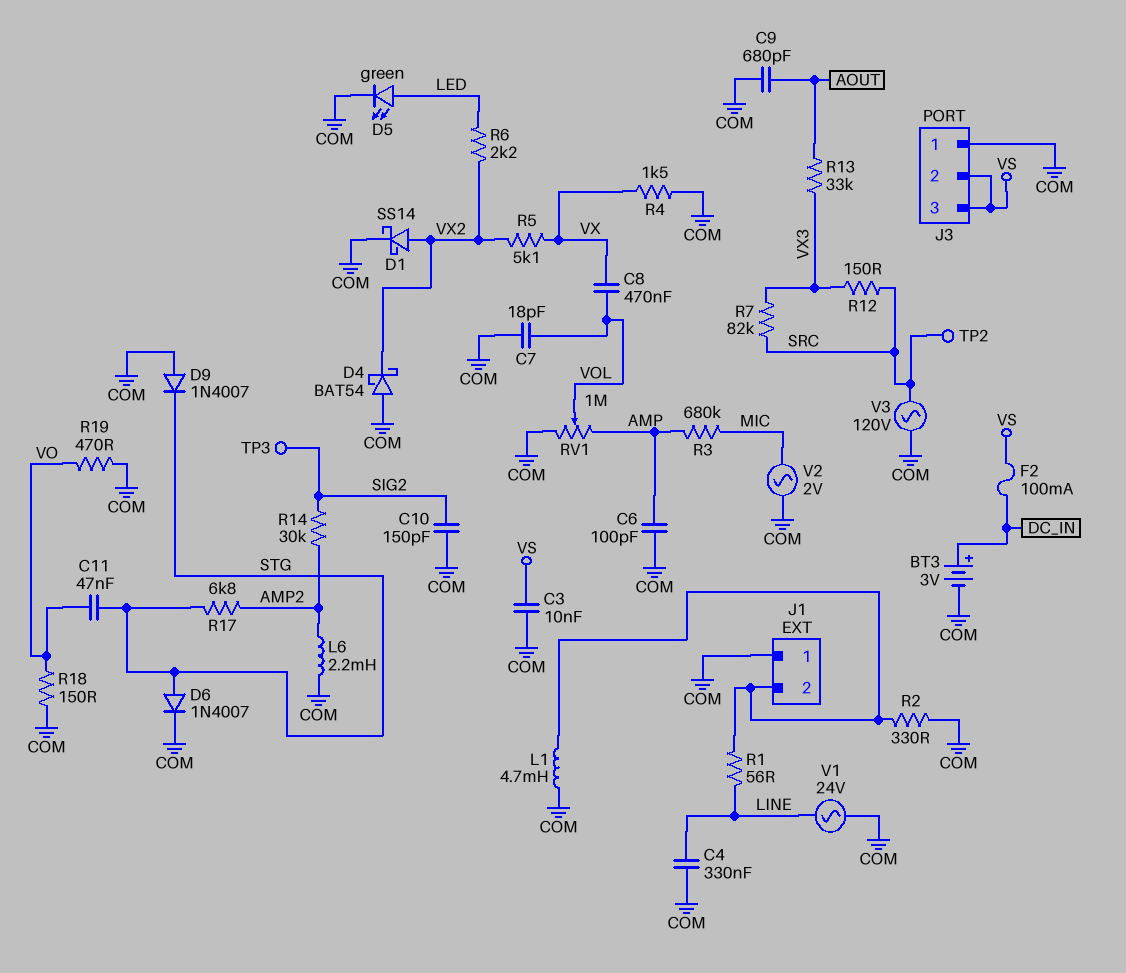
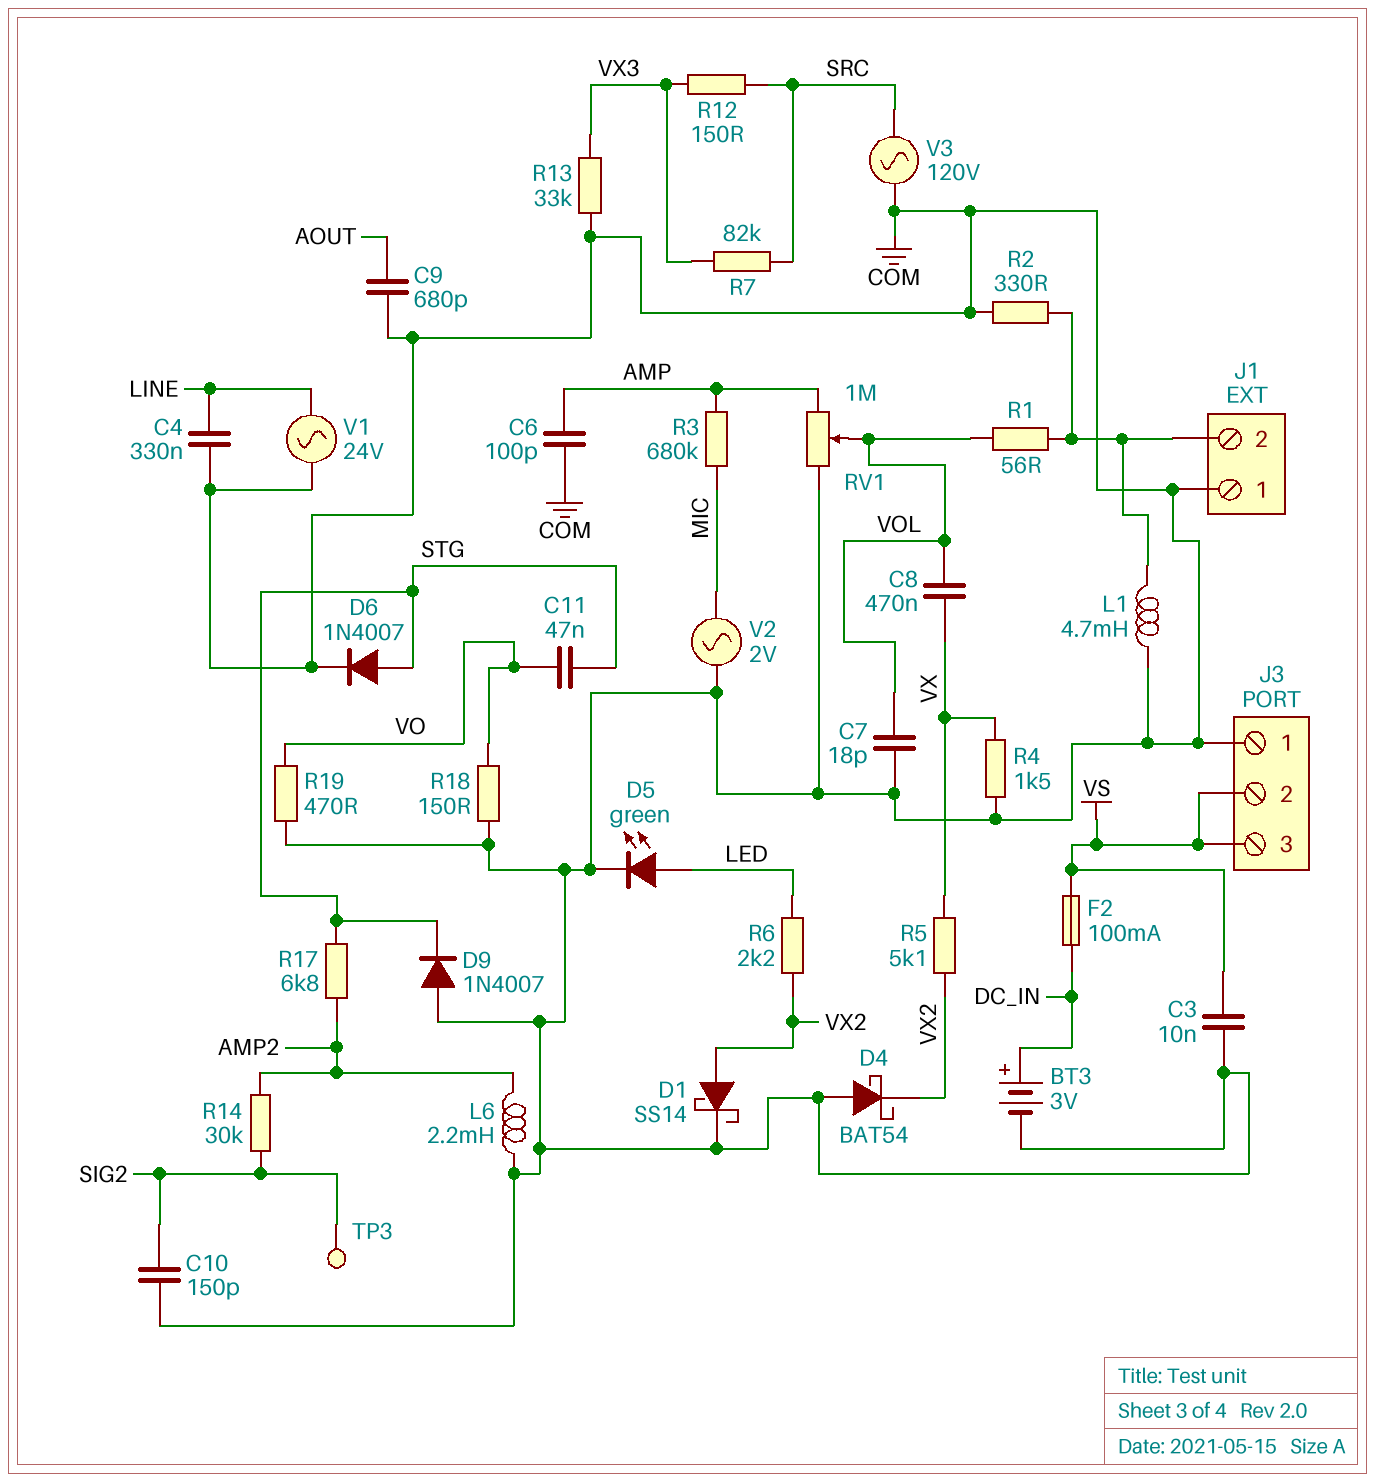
R1: 56 (J1/2, LINE) -> 56 (J1/2, VOL)
R13: 33k (AOUT, VX3) -> 33k (COM, VX3)
TP2: test point (SRC) -> none

